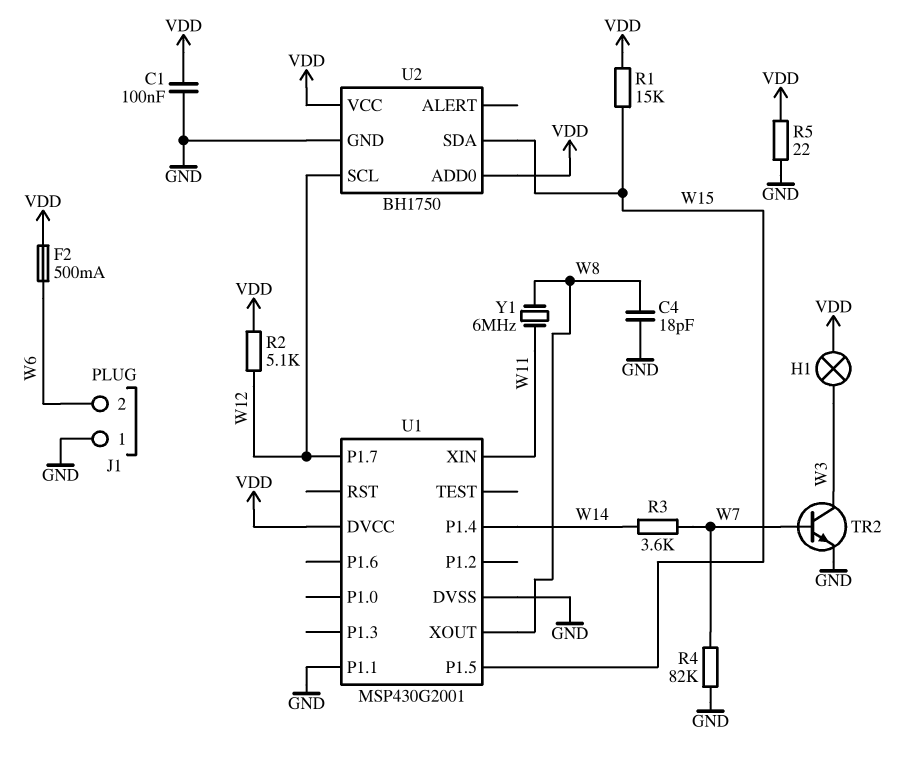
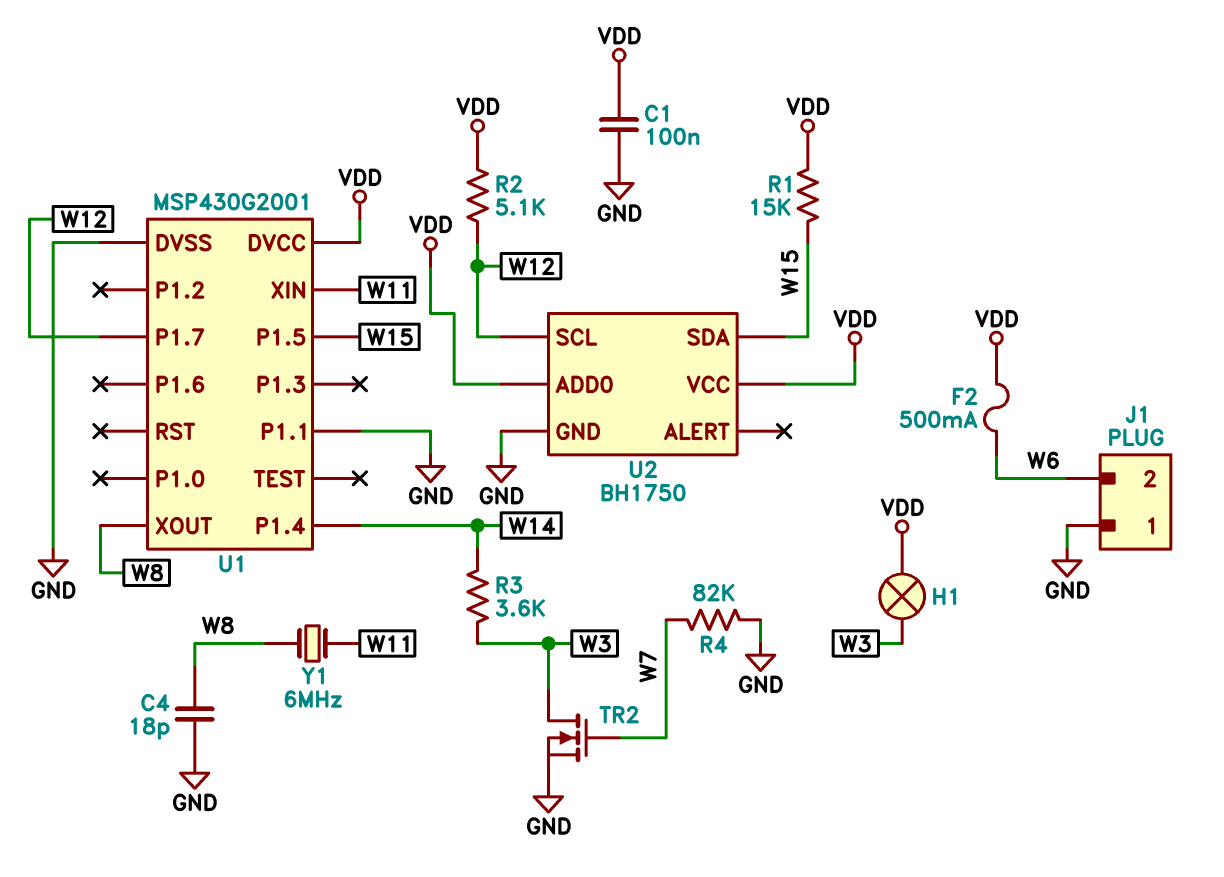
R3: 3.6k (W7, W14) -> 3.6k (W3, W14)
R5: 22 (GND, VDD) -> none
TR2: NPN (B W7, C W3, E GND) -> NMOS (G W7, D W3, S GND)

